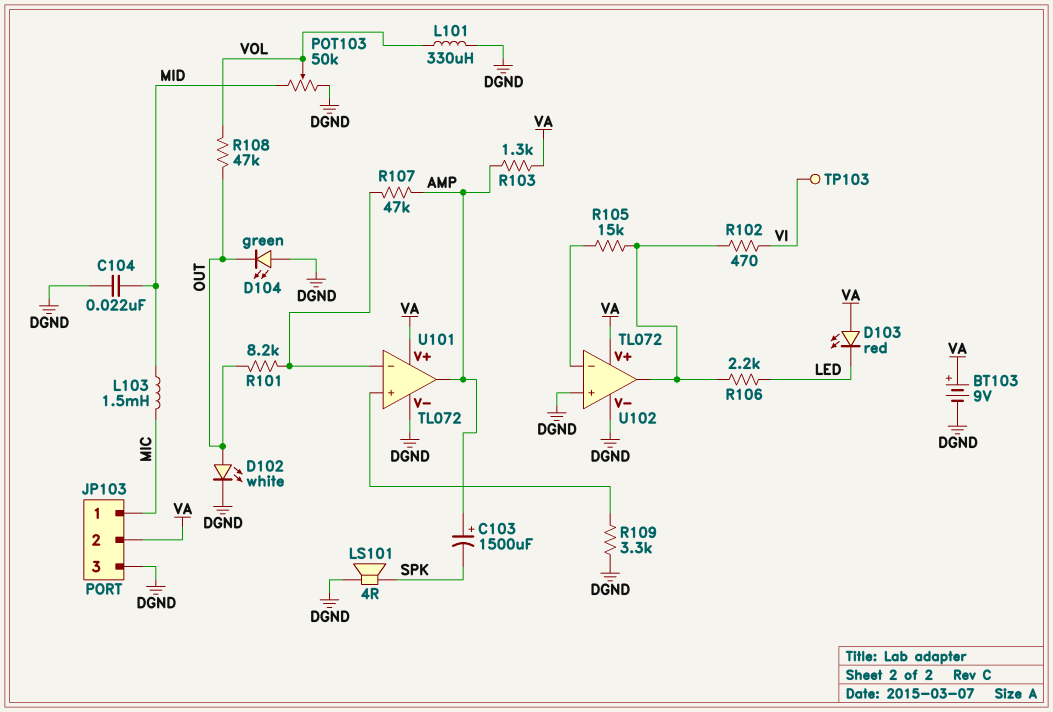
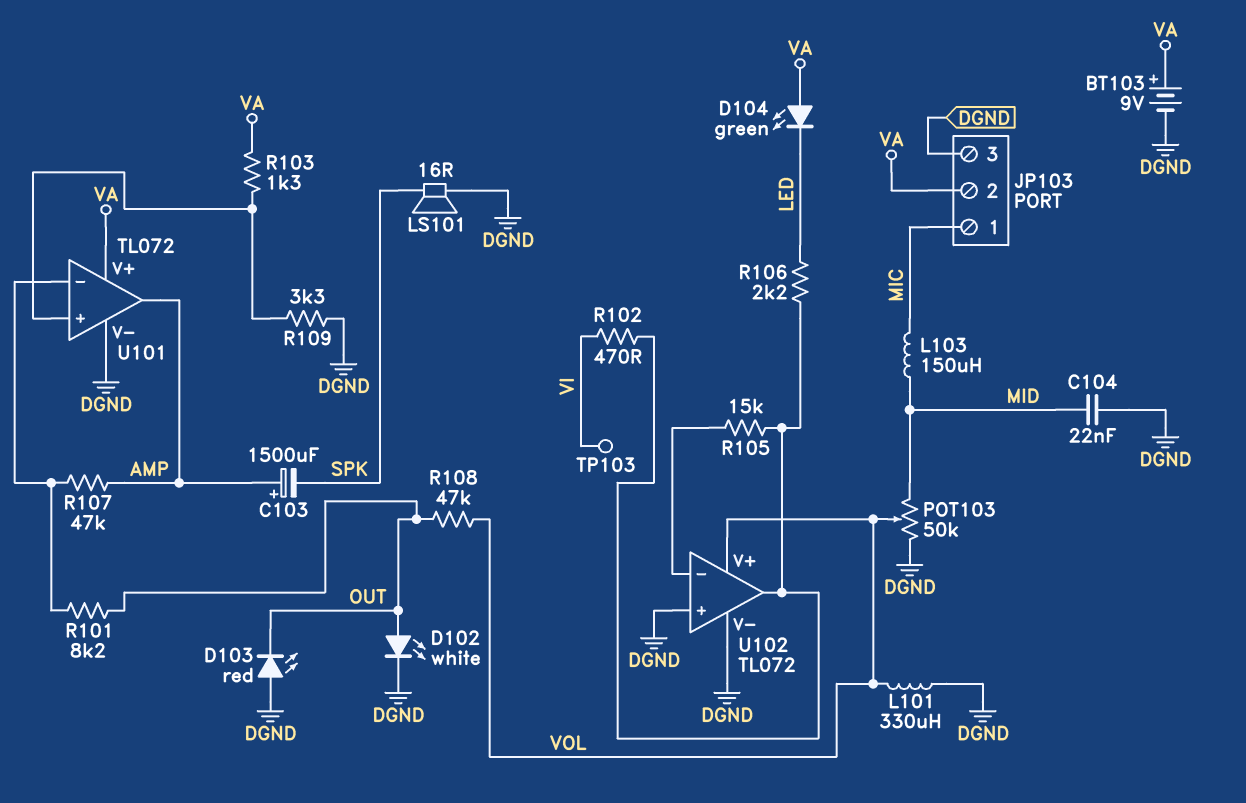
D103: LED red (A VA, K LED) -> LED red (A DGND, K OUT)
D104: LED green (A DGND, K OUT) -> LED green (A VA, K LED)
L103: 1.5mH (MIC, MID) -> 150uH (MIC, MID)
LS101: speaker 4R (DGND, SPK) -> speaker 16R (DGND, SPK)
R103: 1.3k (AMP, VA) -> 1.3k (U101/in+, VA)
U102 pin V+: VA -> VOL

